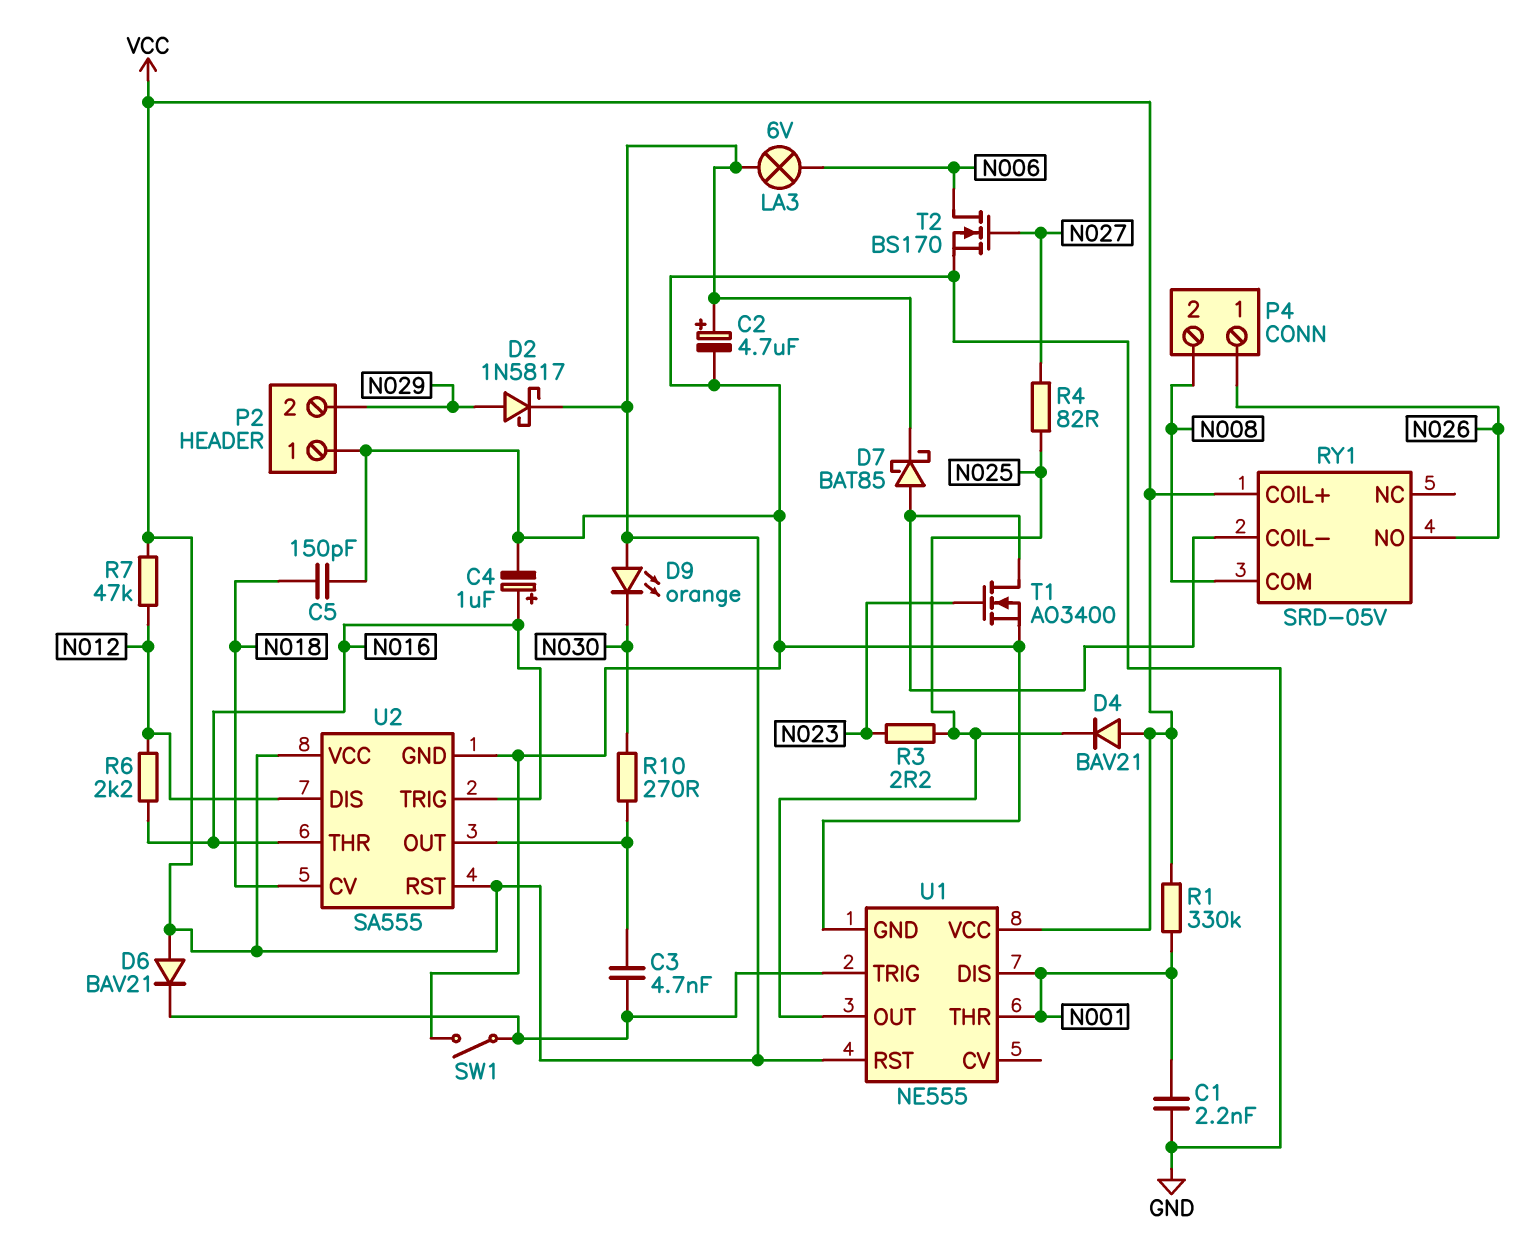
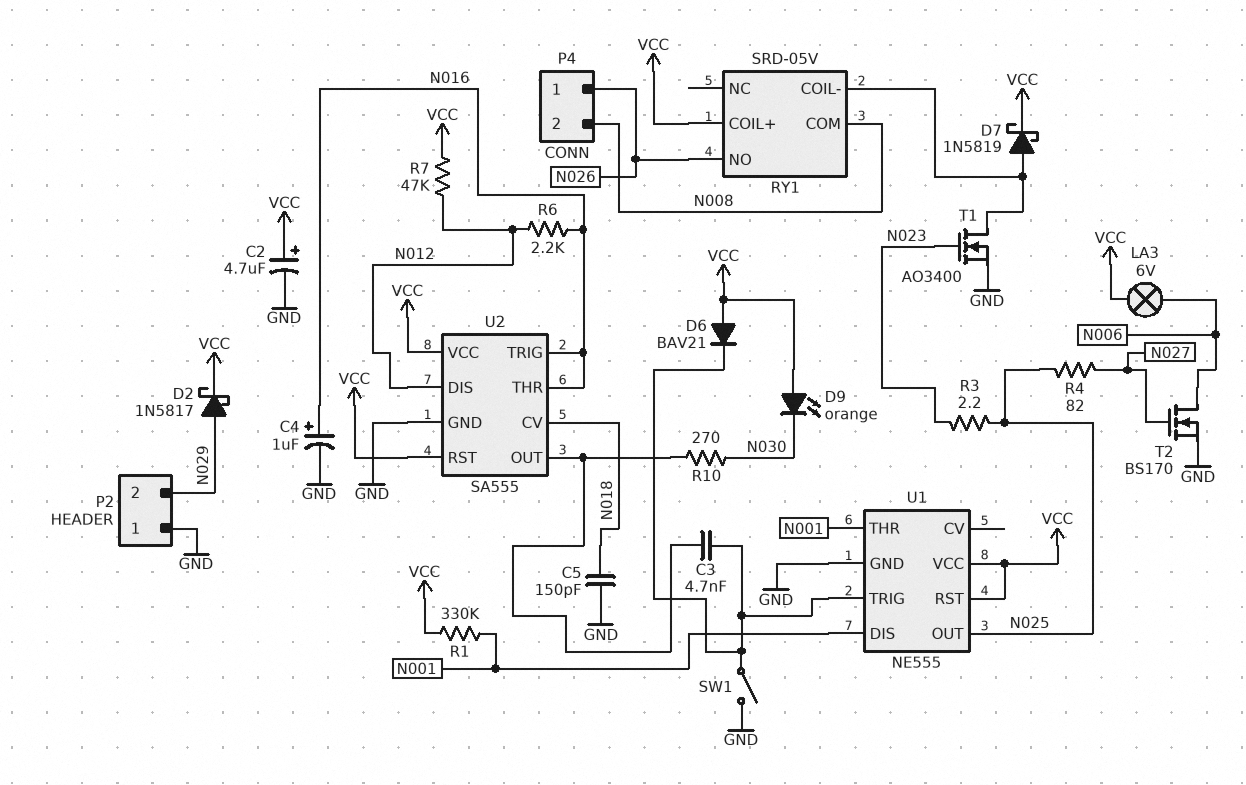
C1: 2.2nF (GND, N001) -> none
D4: diode BAV21 (A VCC, K N025) -> none
D7: schottky BAT85 (A RY1/COIL-, K VCC) -> schottky 1N5819 (A RY1/COIL-, K VCC)

